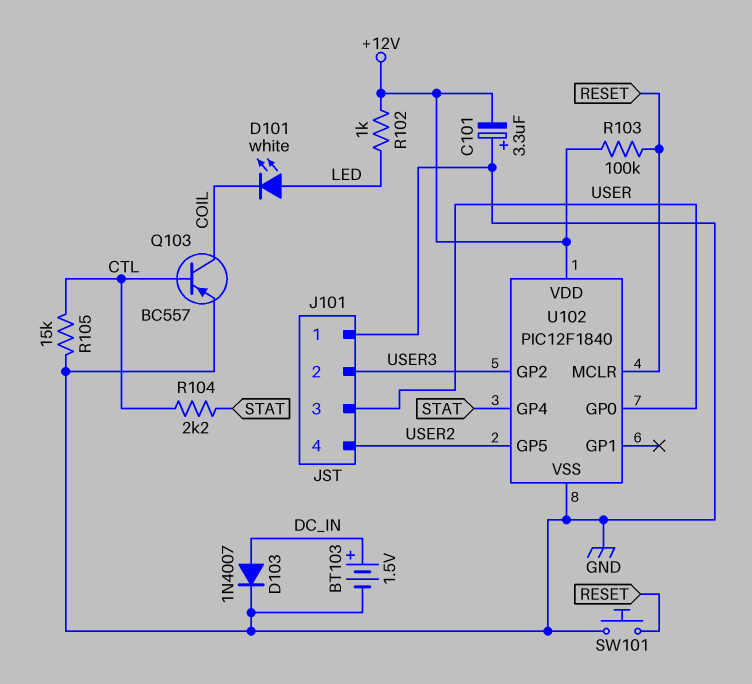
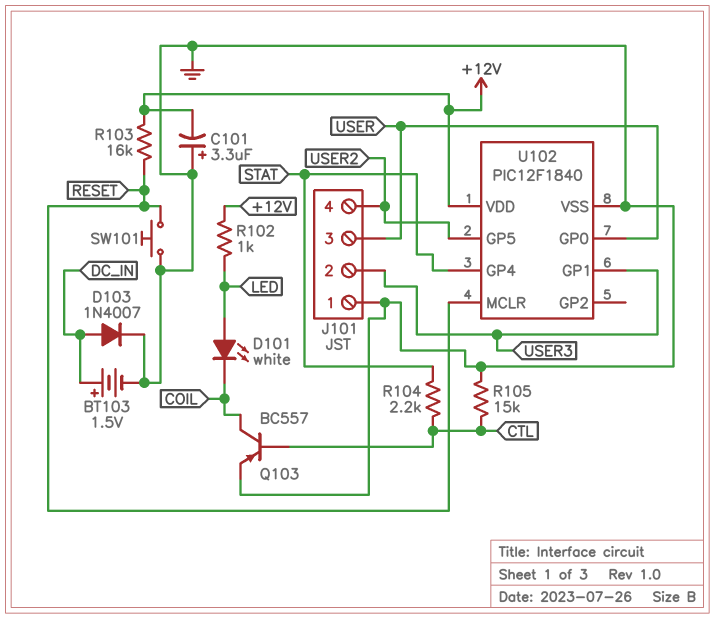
R103: 100k (+12V, RESET) -> 16k (+12V, RESET)
U102 pin GP1: none -> USER3
U102 pin GP2: USER3 -> none

